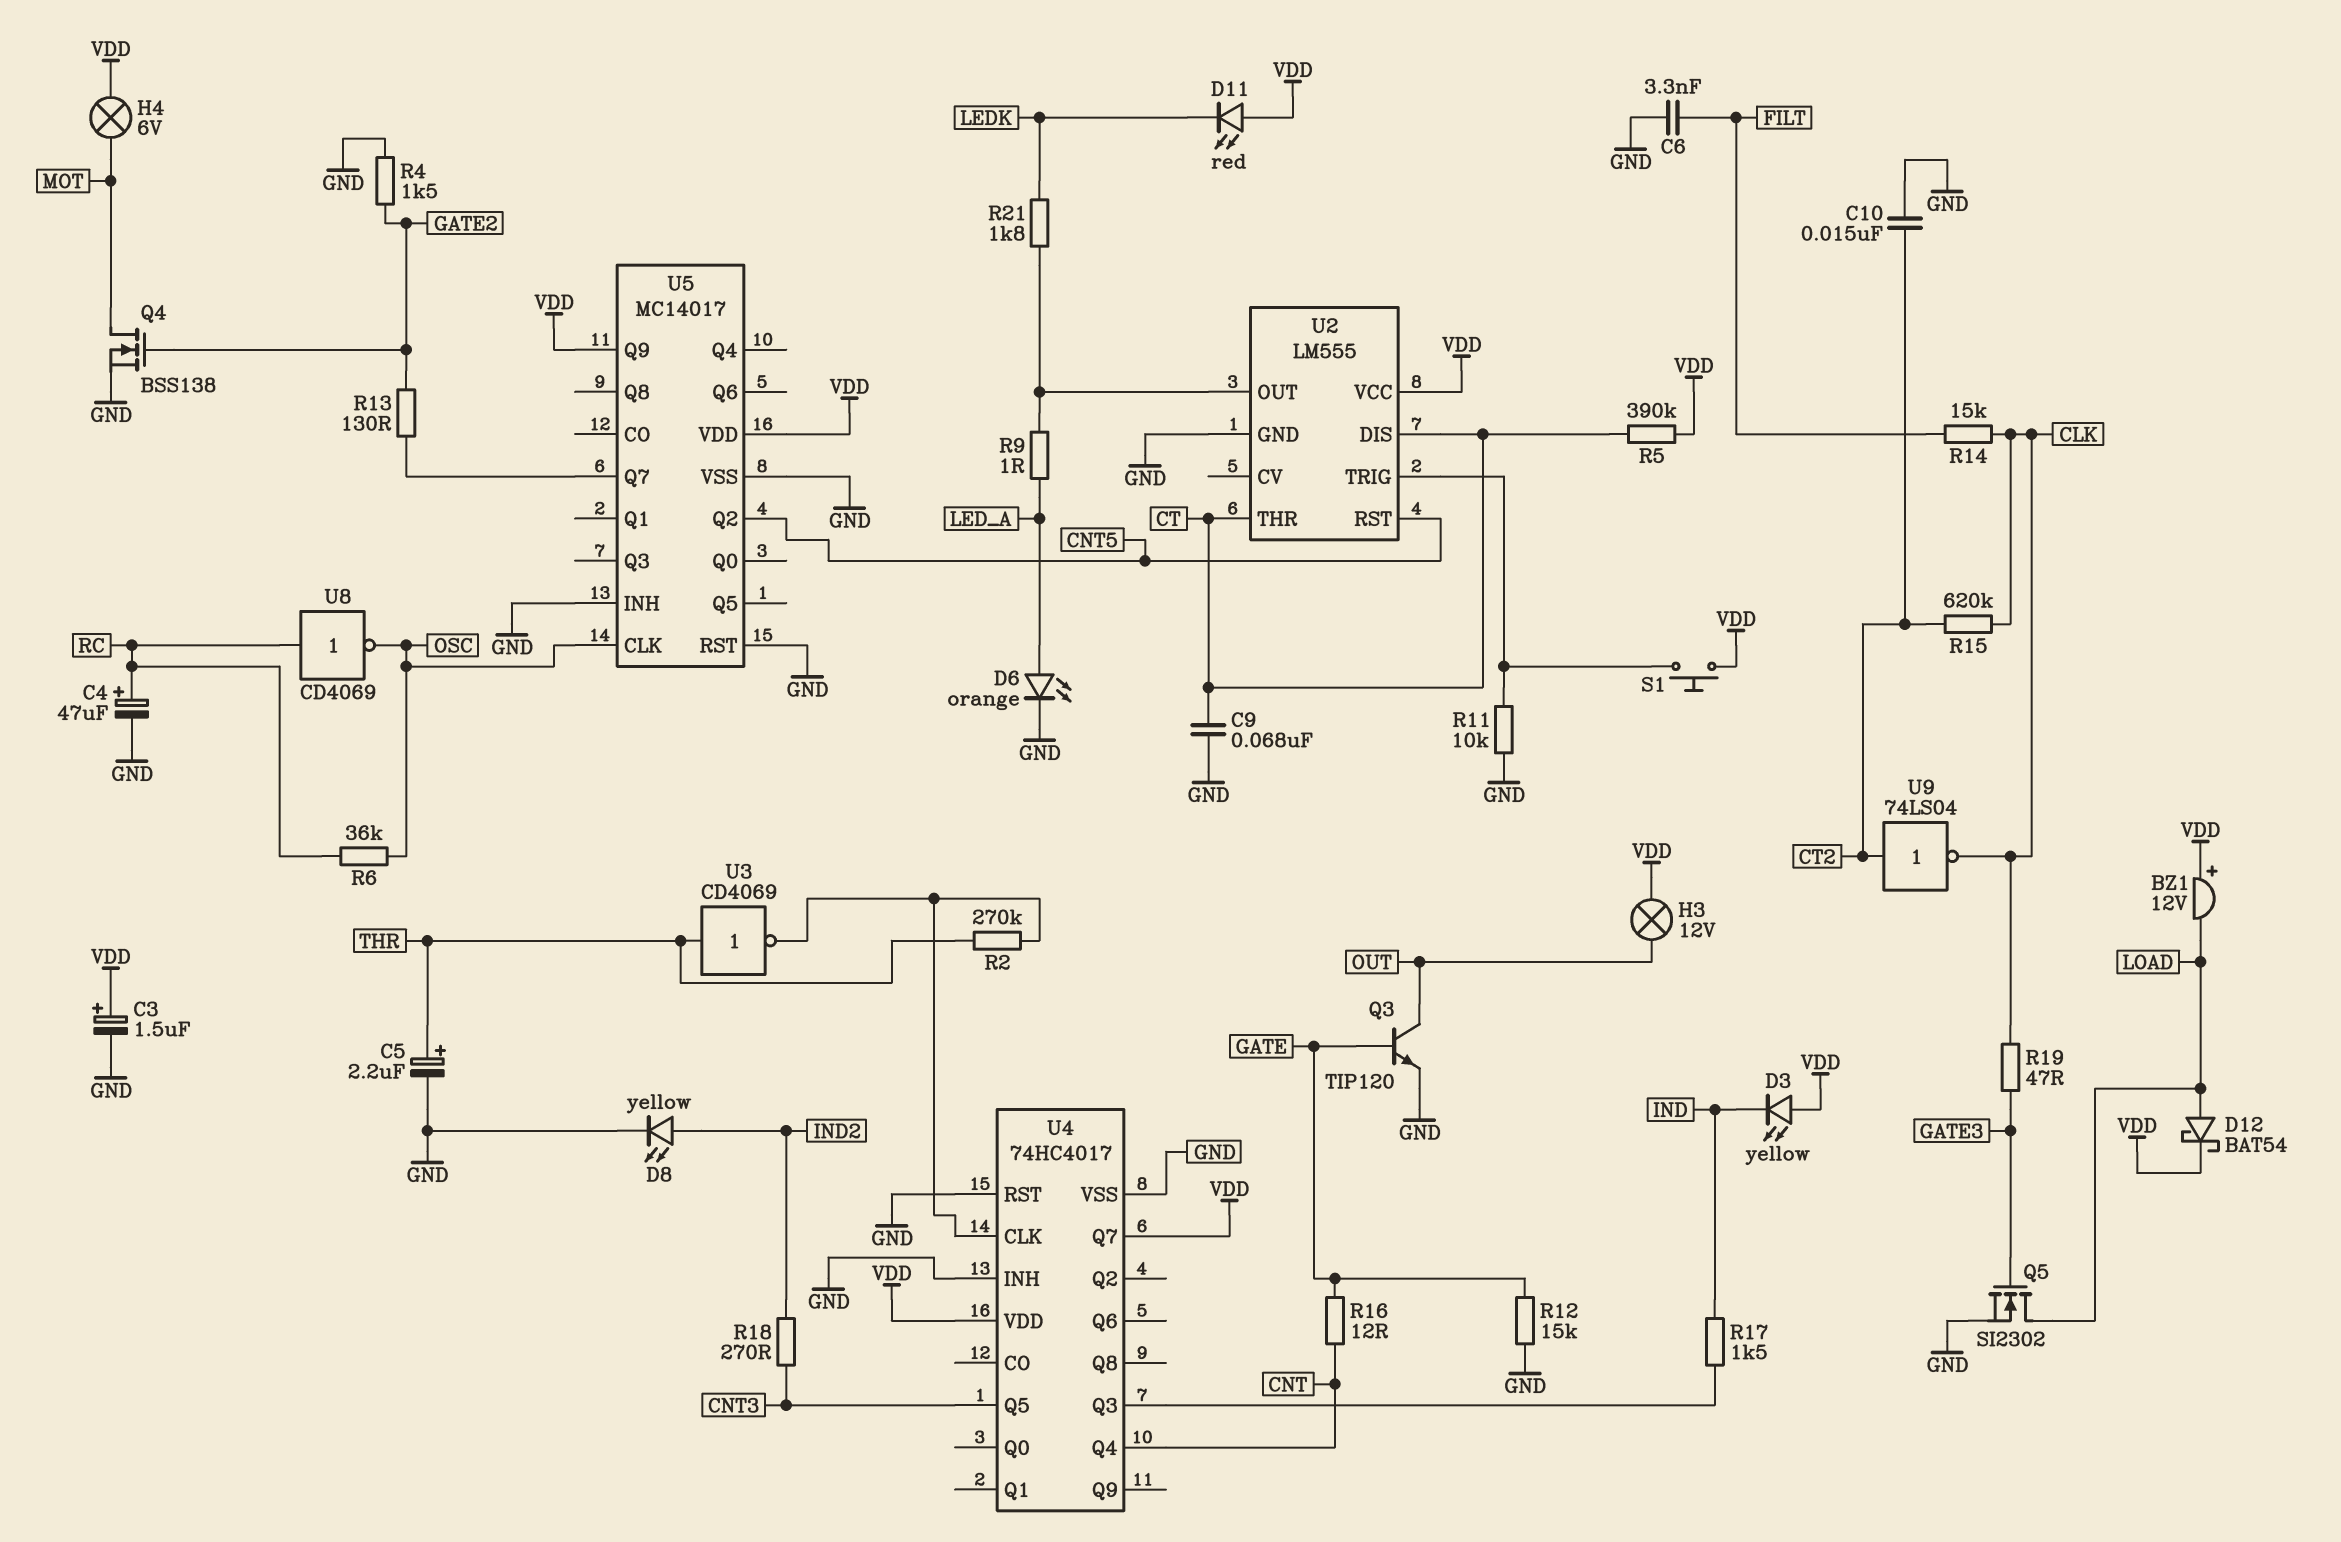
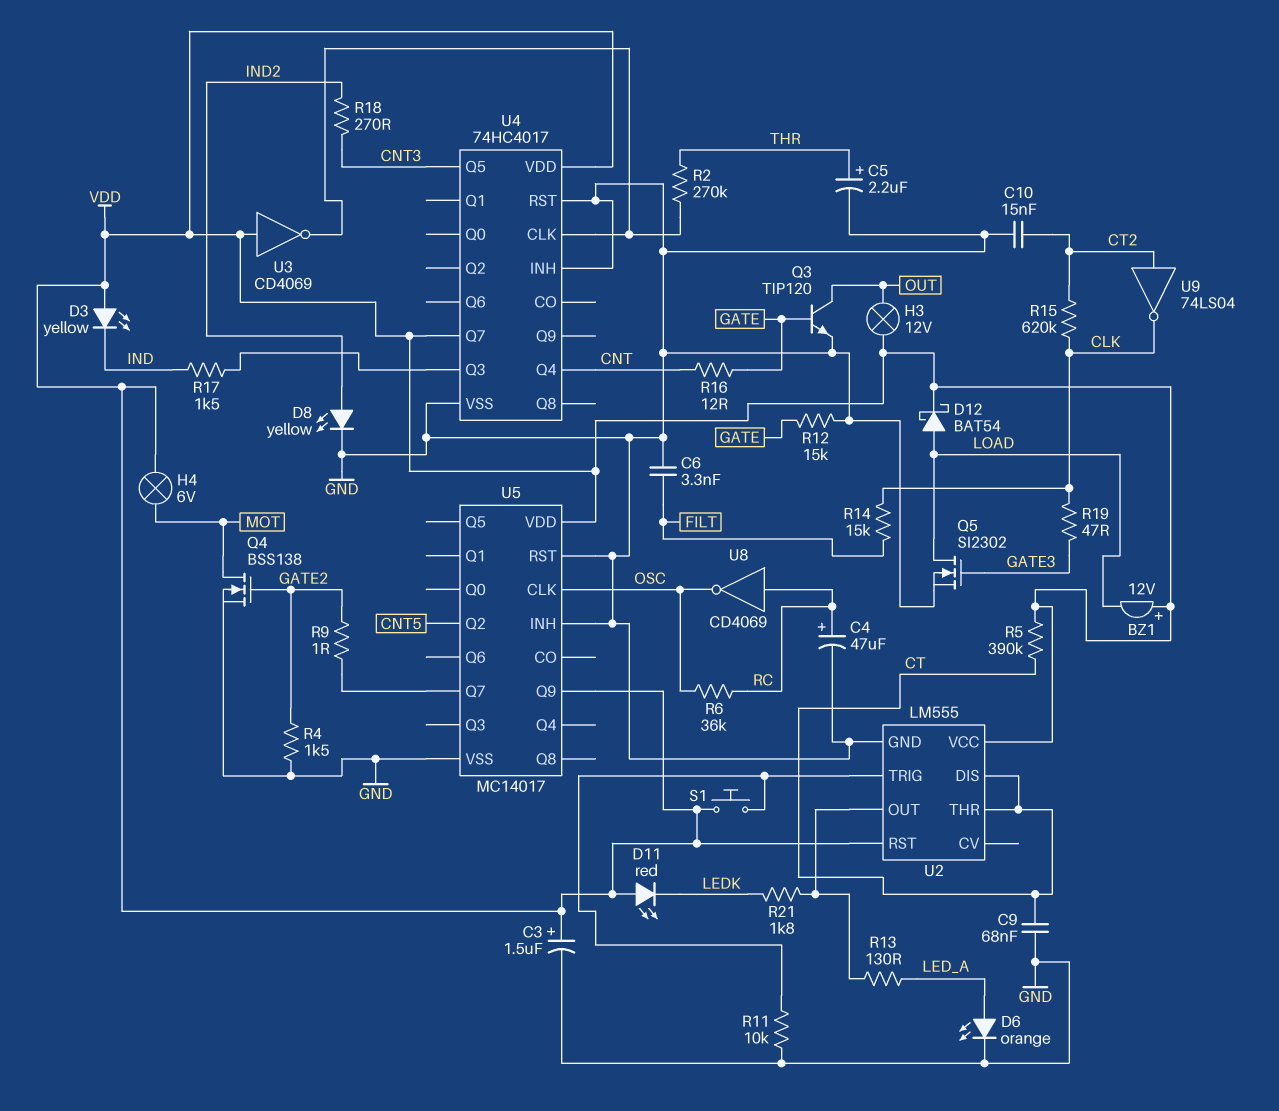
R9: 1 (LED_A, U2/OUT) -> 1 (GATE2, U5/Q7)
R13: 130 (GATE2, U5/Q7) -> 130 (LED_A, U2/OUT)
U2 pin RST: CNT5 -> VDD
U3: NOT CD4069 (in THR, out U4/CLK) -> NOT CD4069 (in VDD, out U4/CLK)

